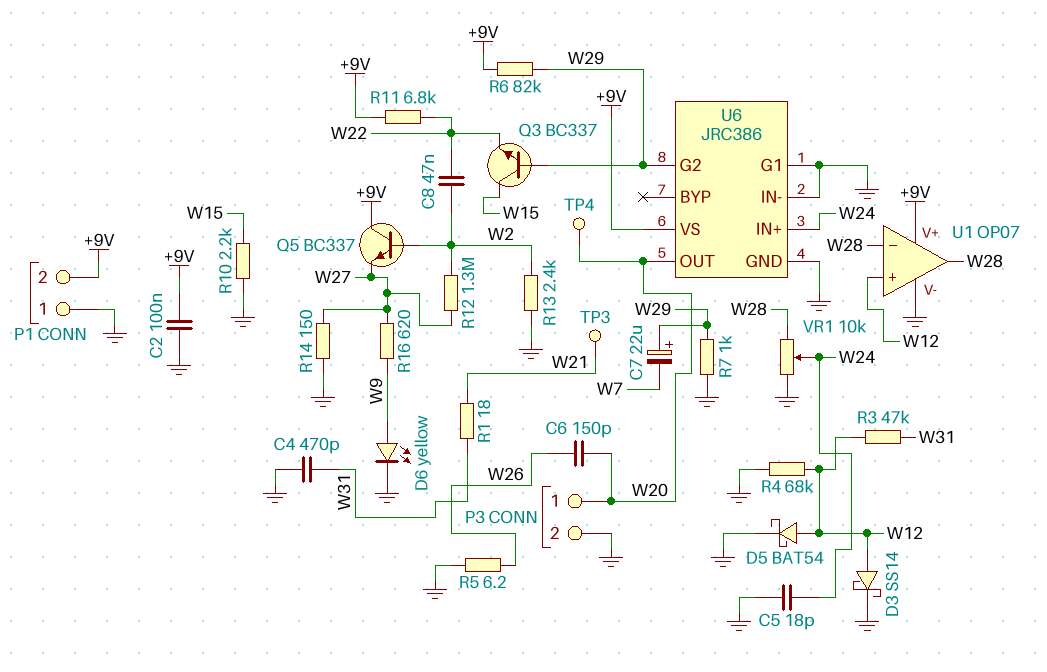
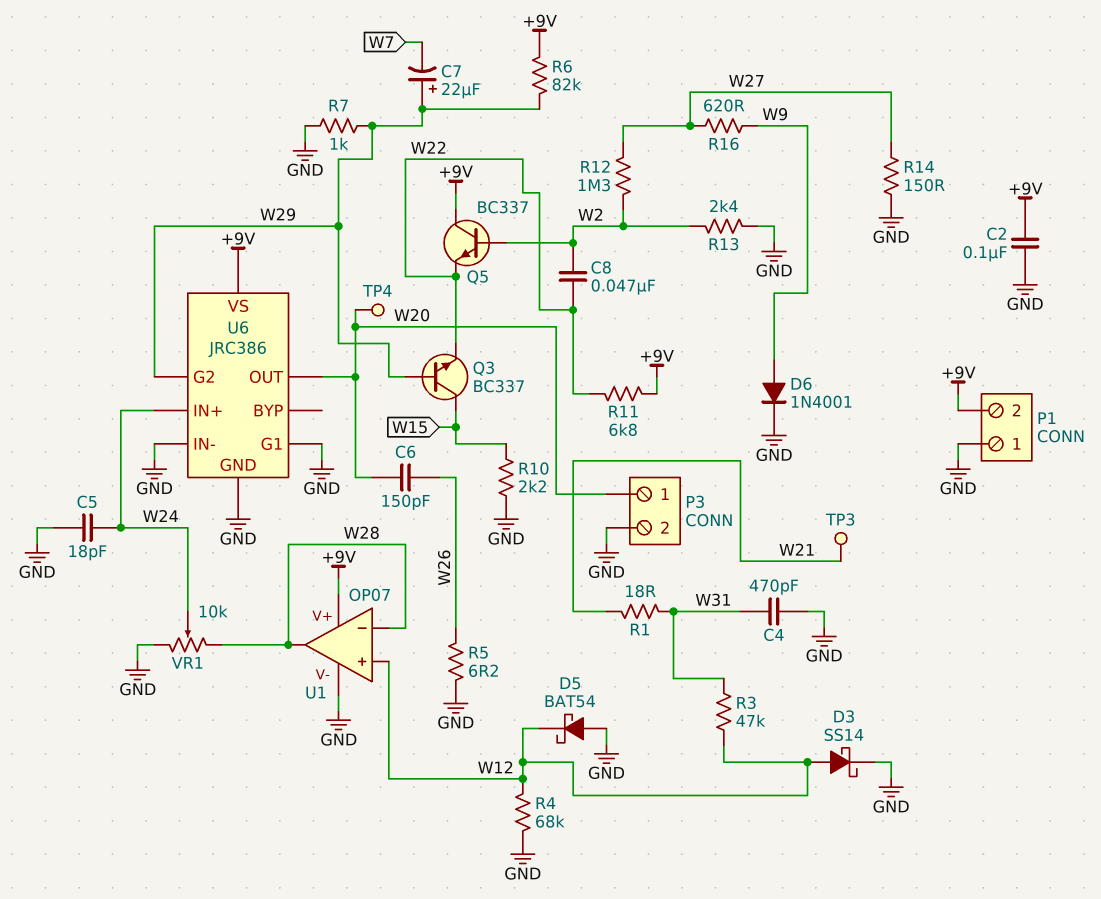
D5: schottky BAT54 (A W12, K GND) -> schottky BAT54 (A GND, K W12)
D6: LED yellow (A W9, K GND) -> diode 1N4001 (A W9, K GND)
Q5: NPN BC337 (B W2, C +9V, E W27) -> NPN BC337 (B W2, C +9V, E W22)

